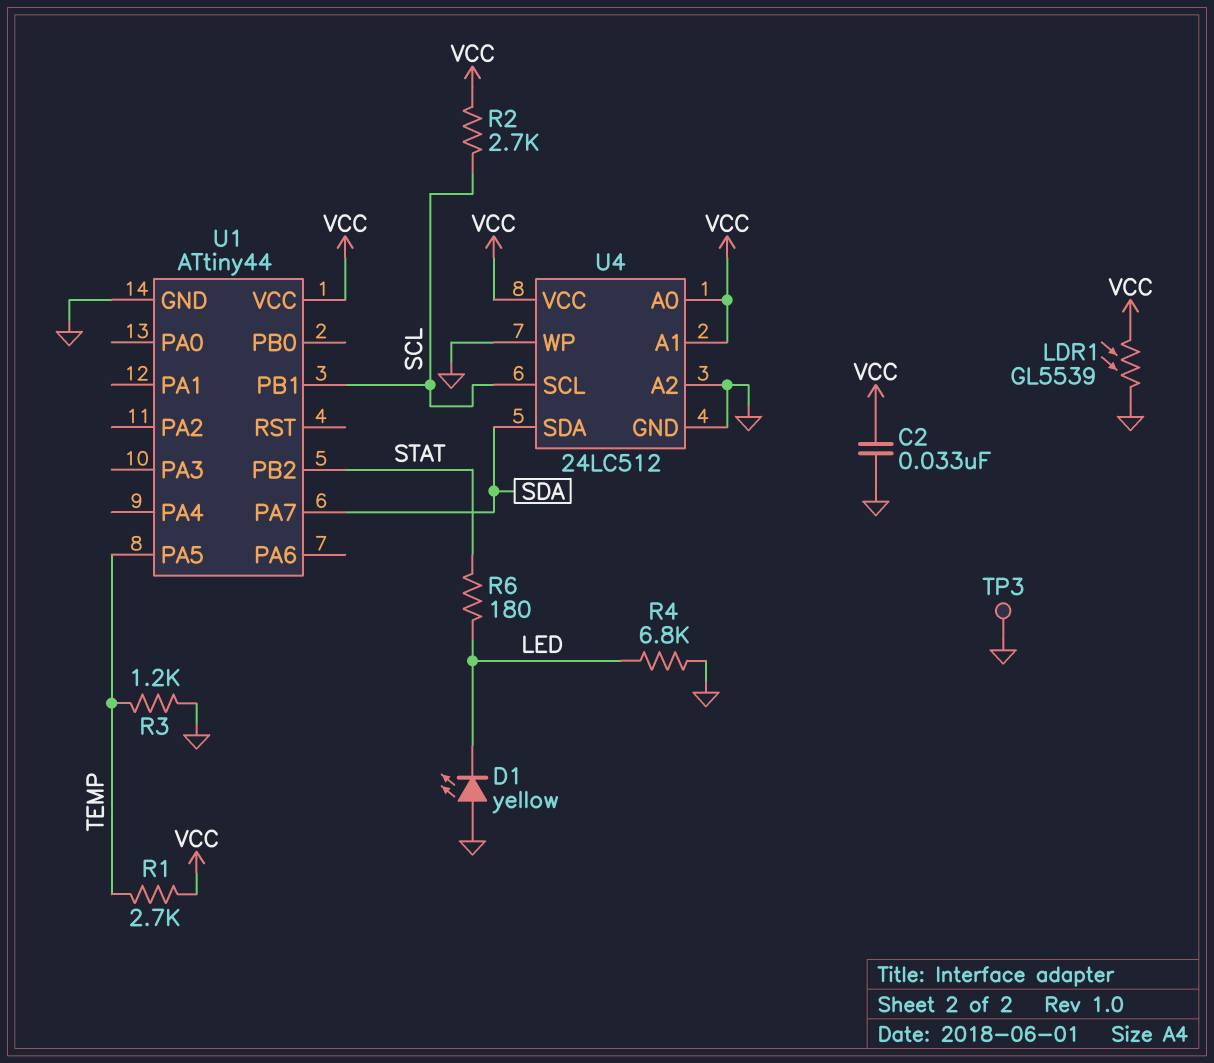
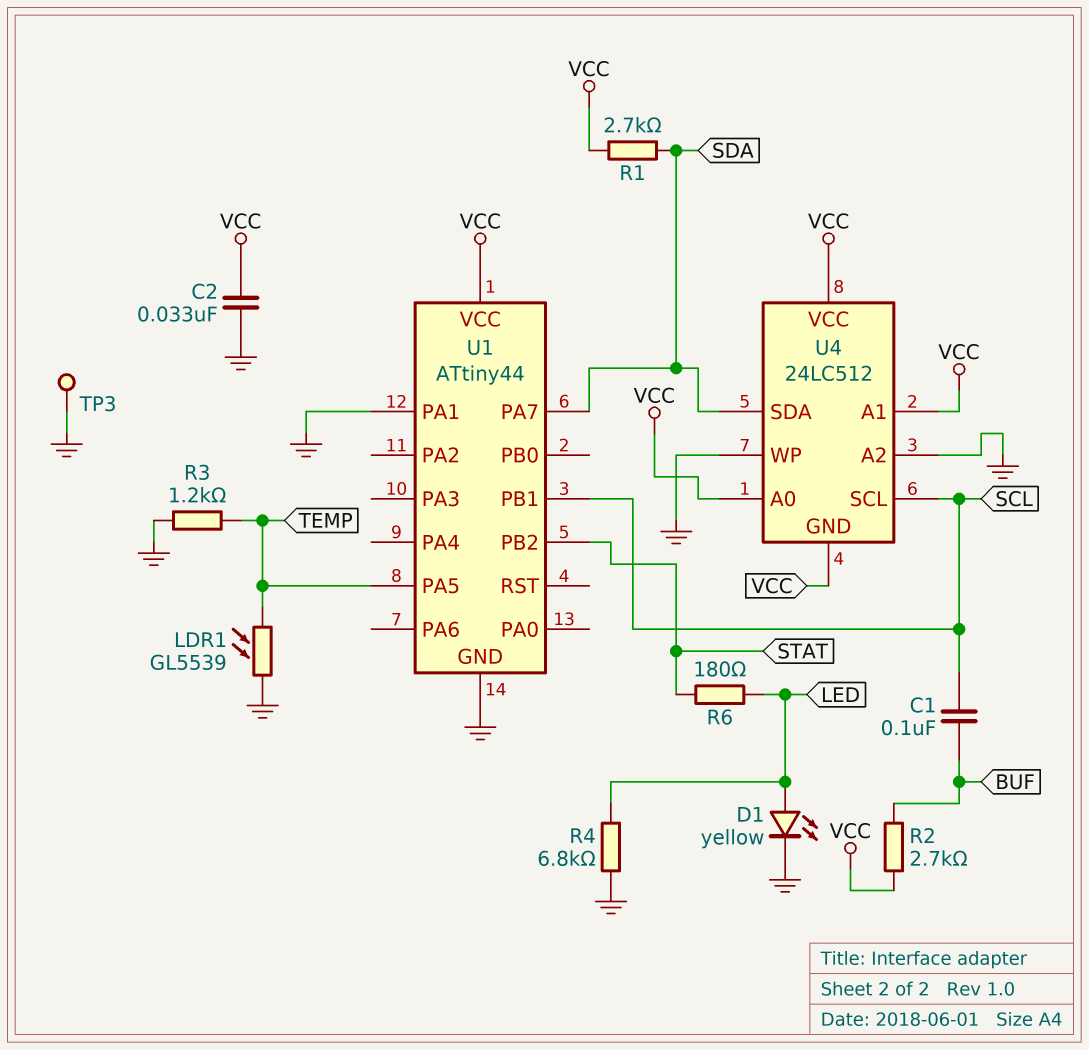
C1: none -> 100nF (BUF, SCL)
D1: LED yellow (A GND, K LED) -> LED yellow (A LED, K GND)
LDR1: GL5539 (GND, VCC) -> GL5539 (GND, TEMP)
R1: 2.7k (TEMP, VCC) -> 2.7k (SDA, VCC)
R2: 2.7k (SCL, VCC) -> 2.7k (BUF, VCC)
U1 pin PA1: none -> GND
U4 pin GND: GND -> VCC

